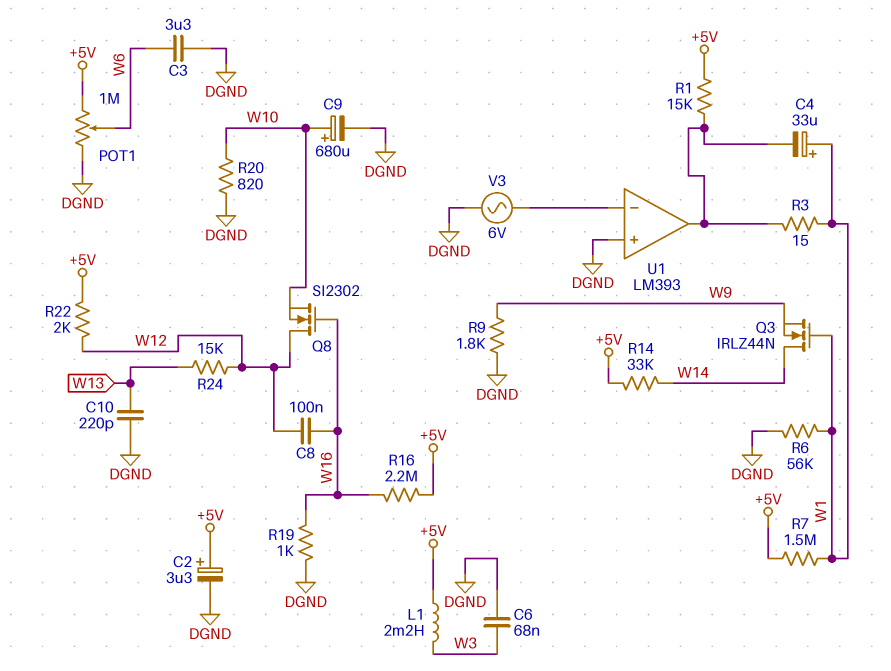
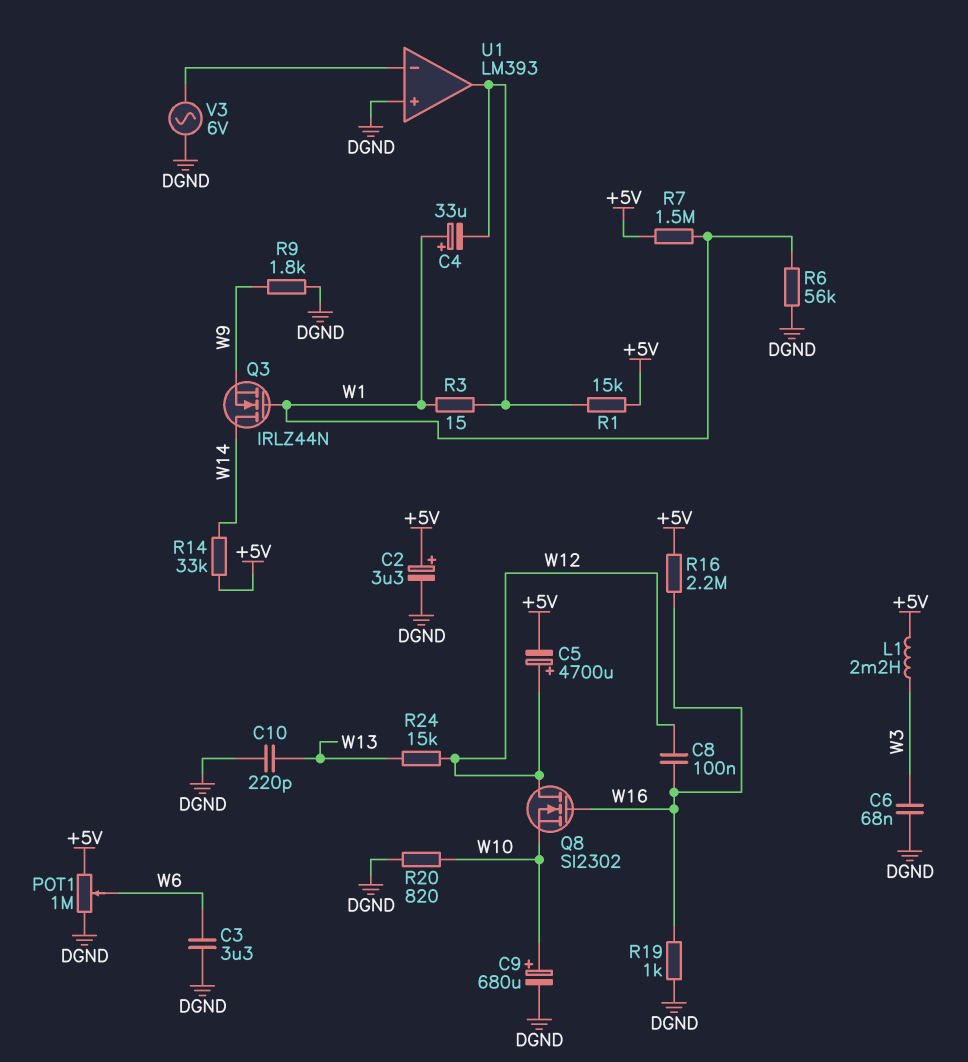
C5: none -> 4700uF (plus W12, minus +5V)
R22: 2k (+5V, W12) -> none

